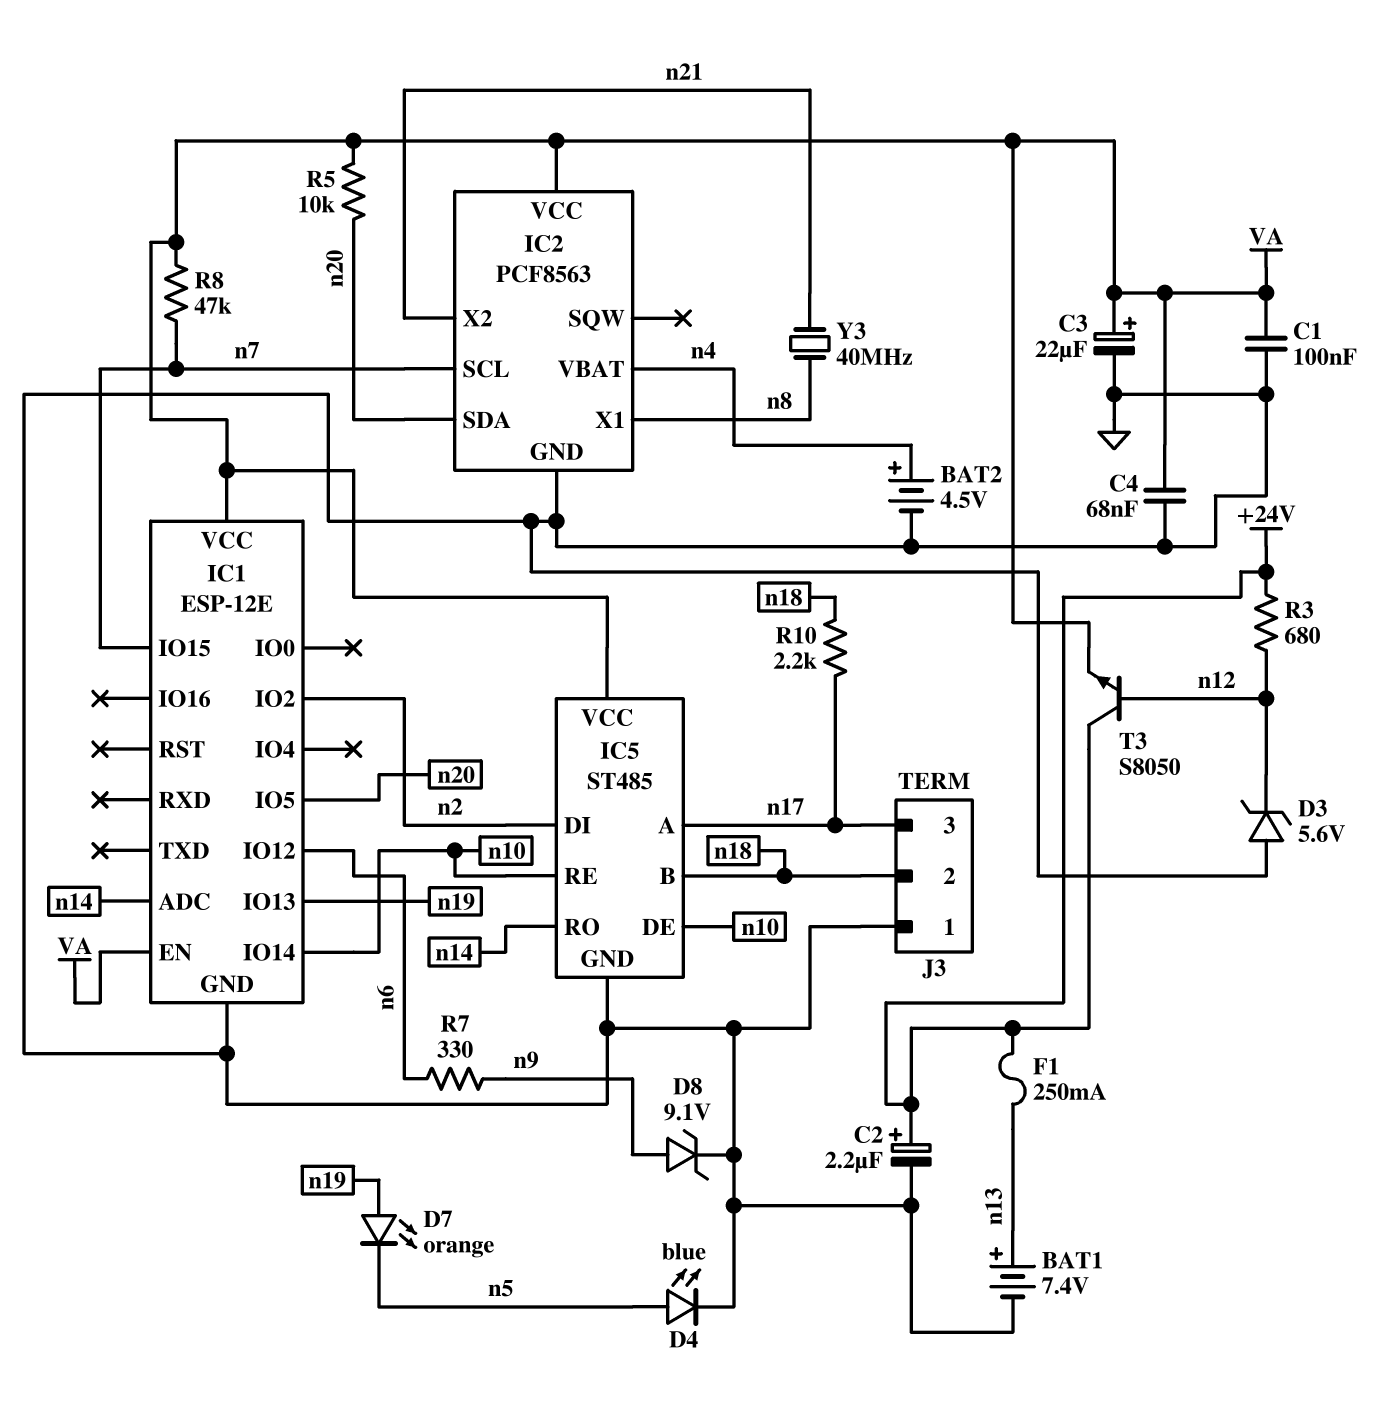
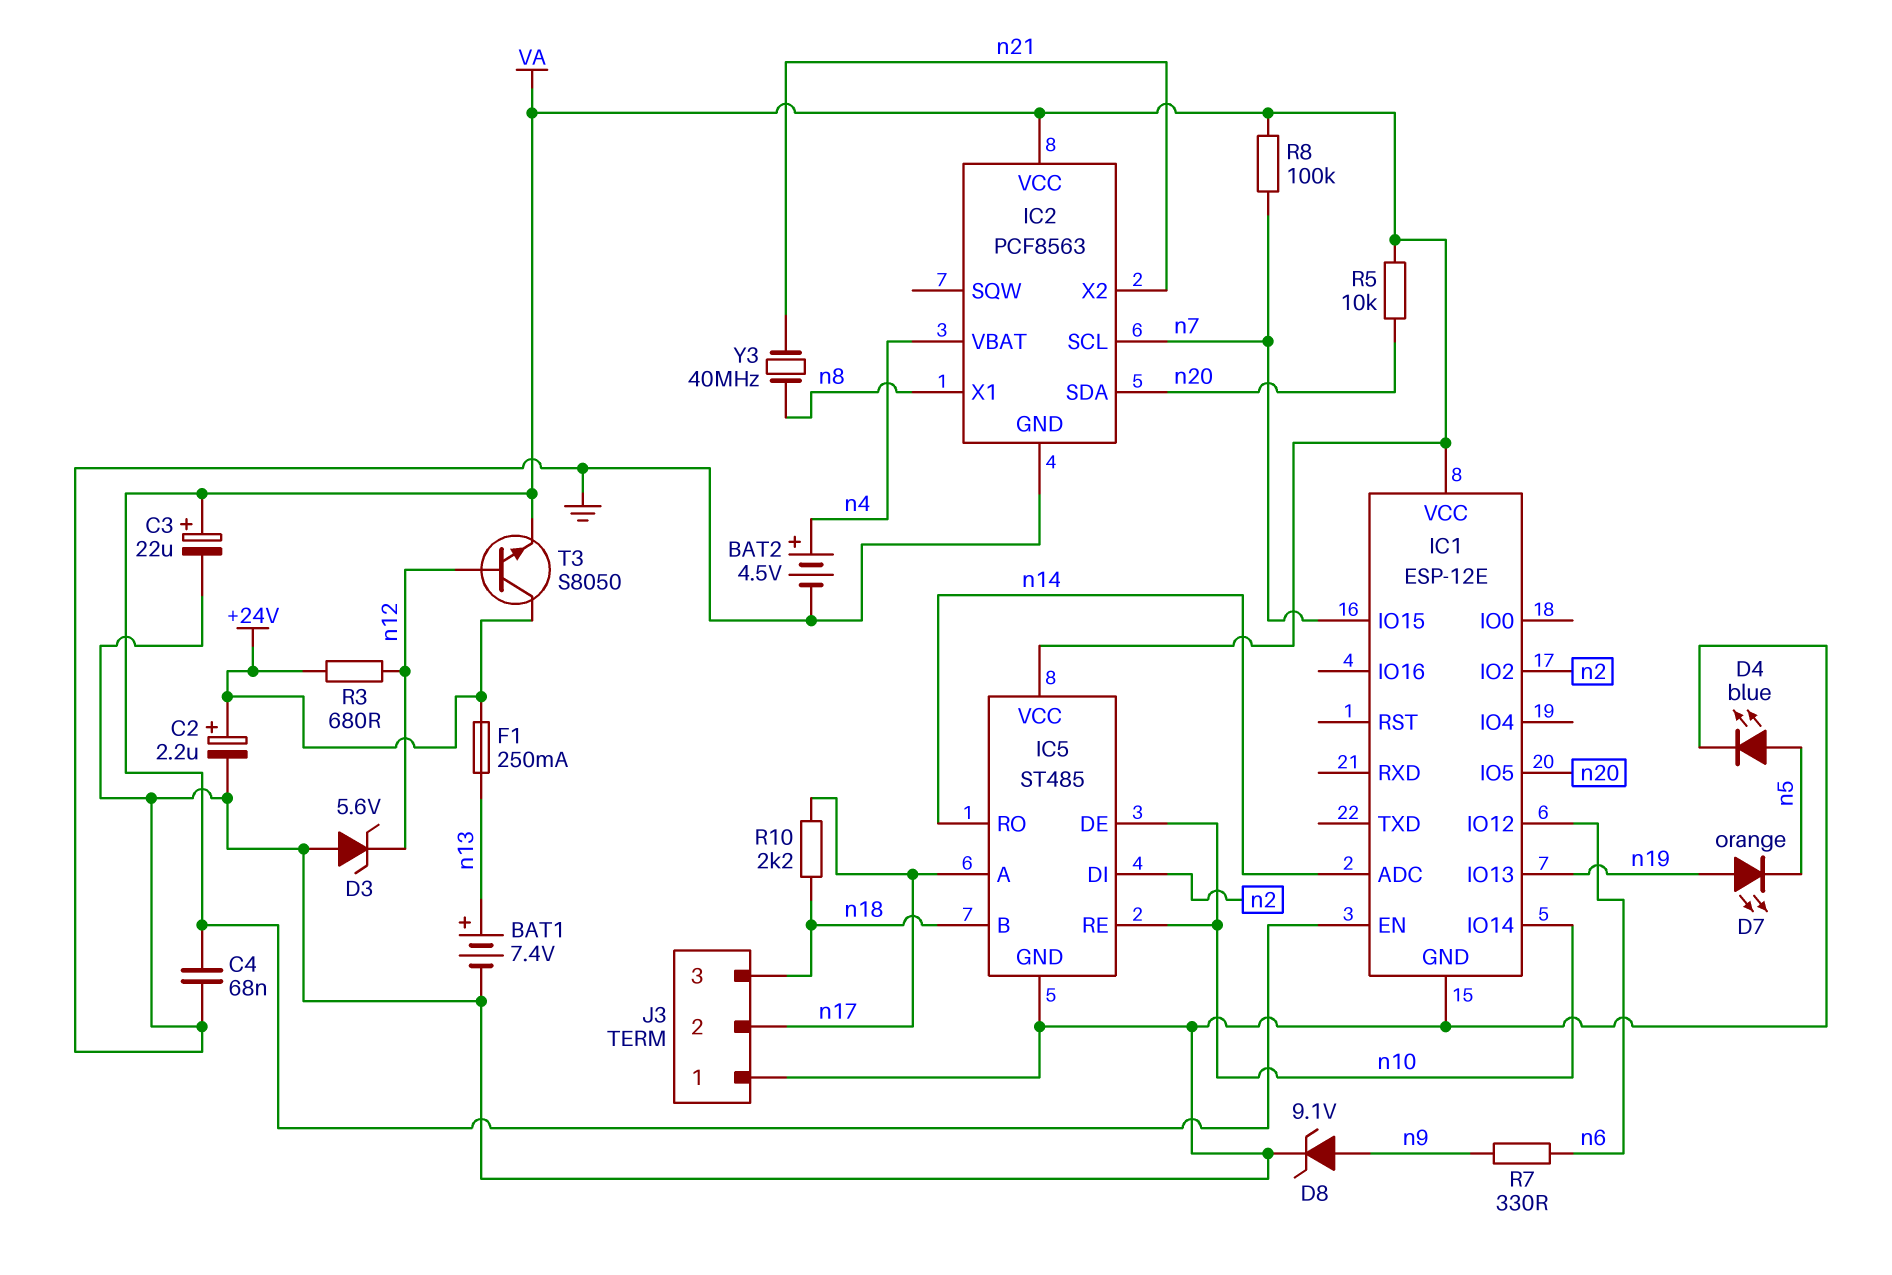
C1: 100nF (GND, VA) -> none
J3 pin 2: n18 -> n17
J3 pin 3: n17 -> n18
R8: 47k (VA, n7) -> 100k (VA, n7)

